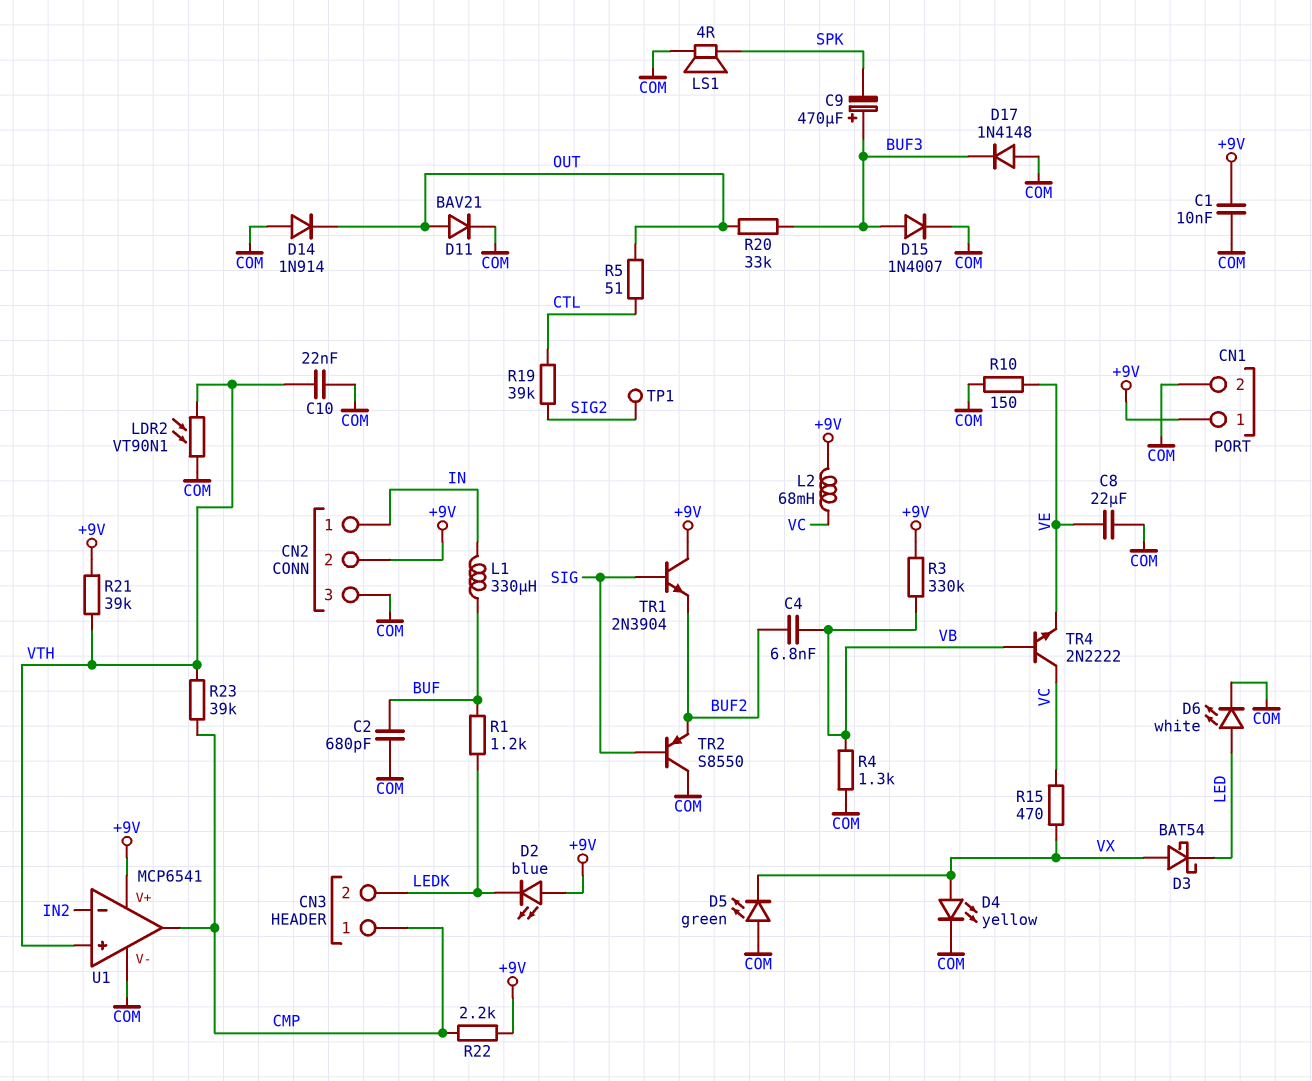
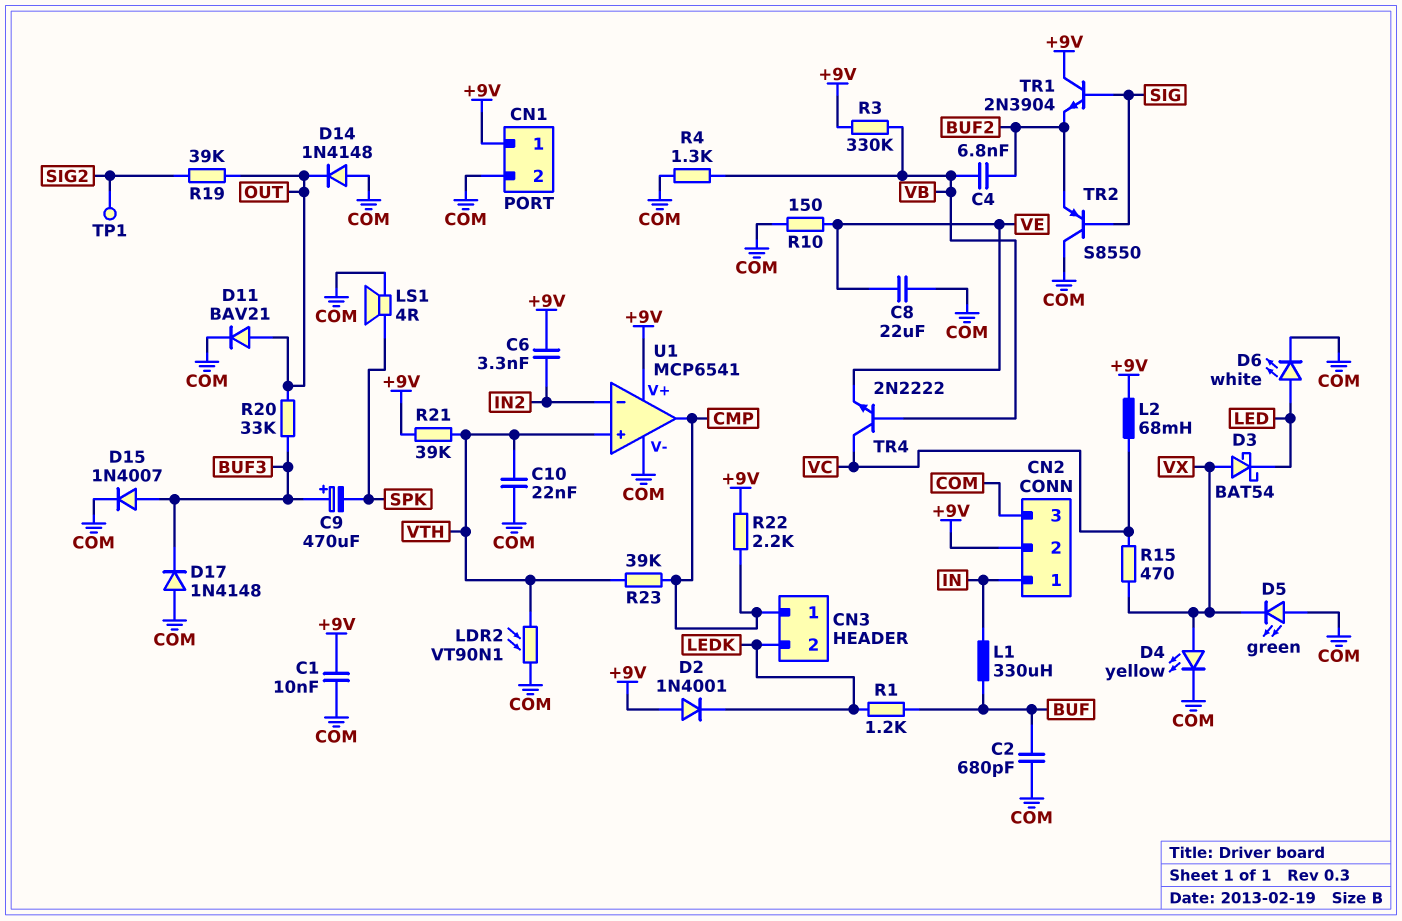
C6: none -> 3.3nF (+9V, IN2)
D2: LED blue (A +9V, K LEDK) -> diode 1N4001 (A +9V, K LEDK)
D14: diode 1N914 (A COM, K OUT) -> diode 1N4148 (A COM, K OUT)
R5: 51 (CTL, OUT) -> none
R19: 39k (CTL, SIG2) -> 39k (OUT, SIG2)

